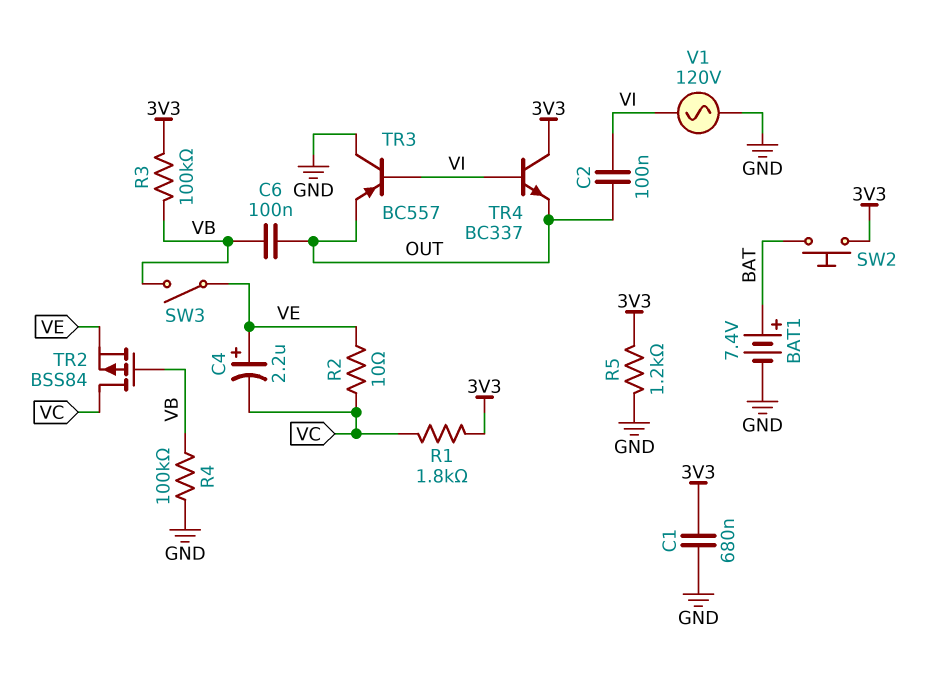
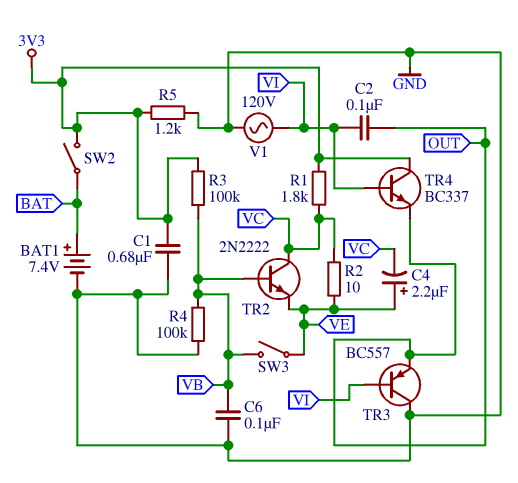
C6: 100nF (OUT, VB) -> 100nF (GND, VB)
SW2: button (3V3, BAT) -> switch (3V3, BAT)
TR2: PMOS BSS84 (G VB, D VC, S VE) -> NPN 2N2222 (B VB, C VC, E VE)

